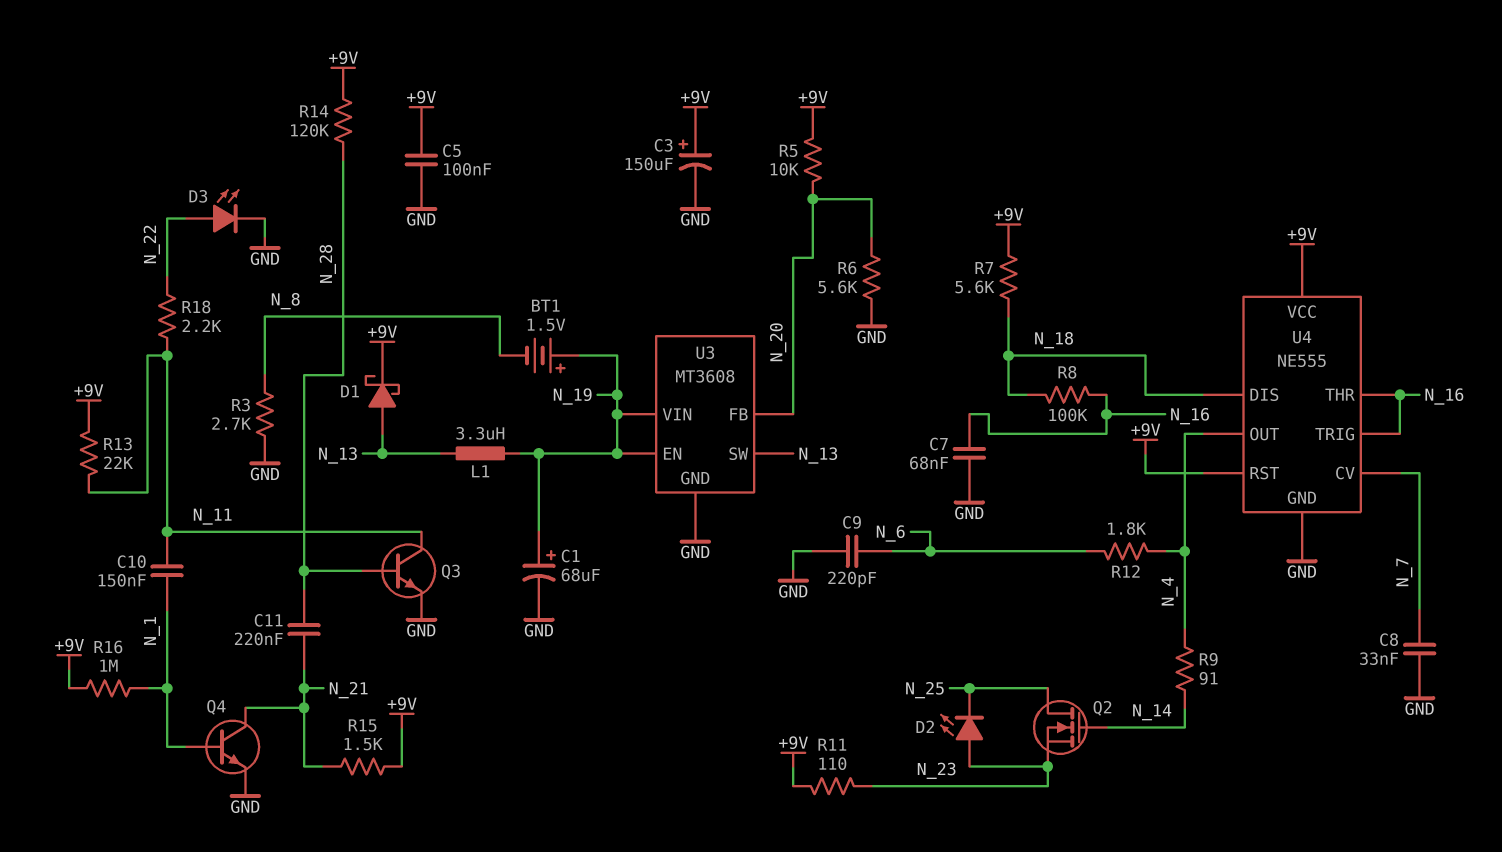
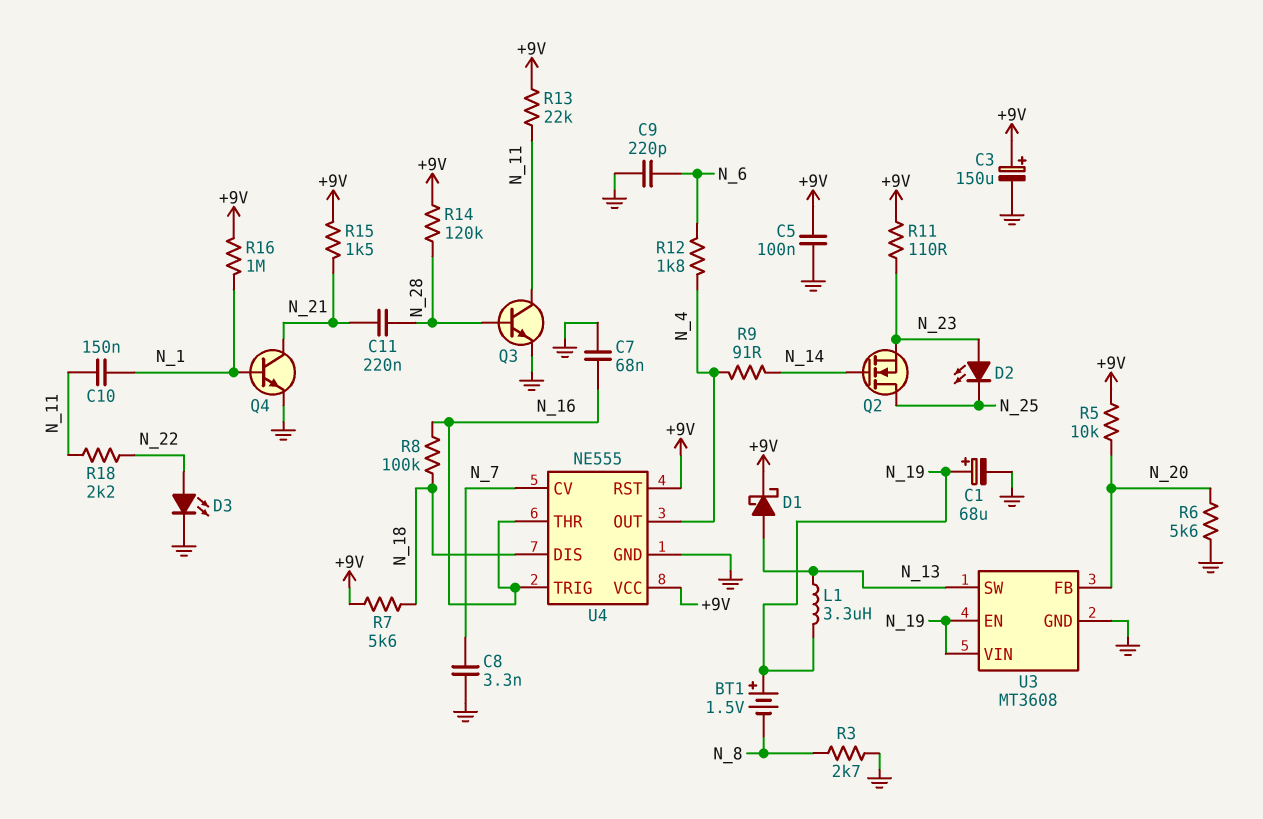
C8: 33nF (GND, N_7) -> 3.3nF (GND, N_7)

